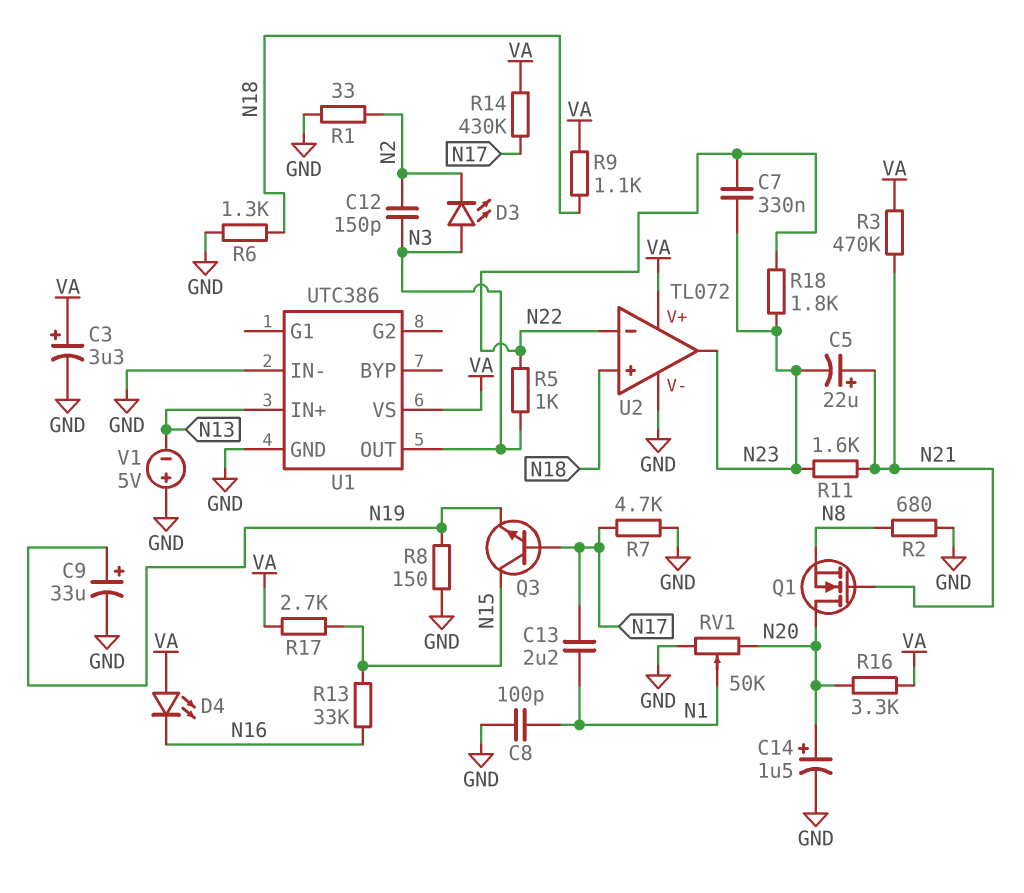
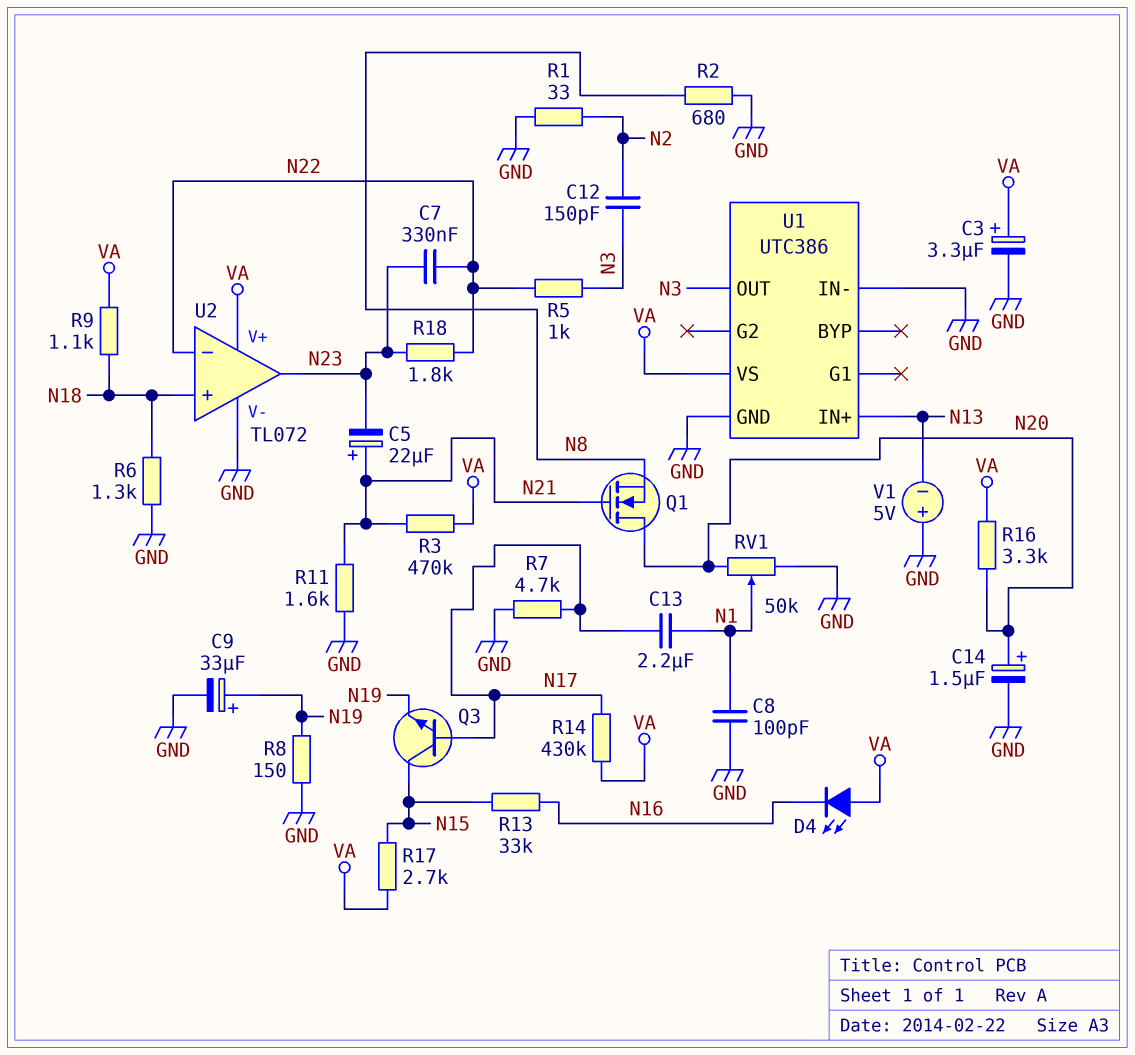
D3: LED (A N3, K N2) -> none
R11: 1.6k (N21, N23) -> 1.6k (GND, N21)

